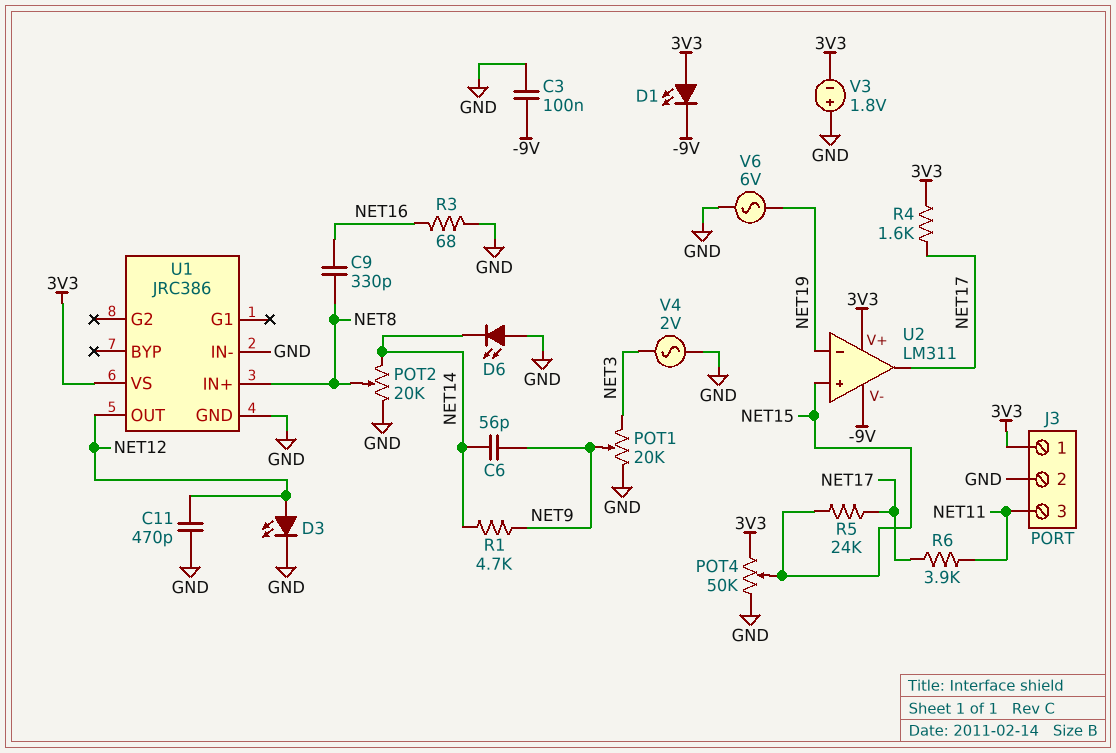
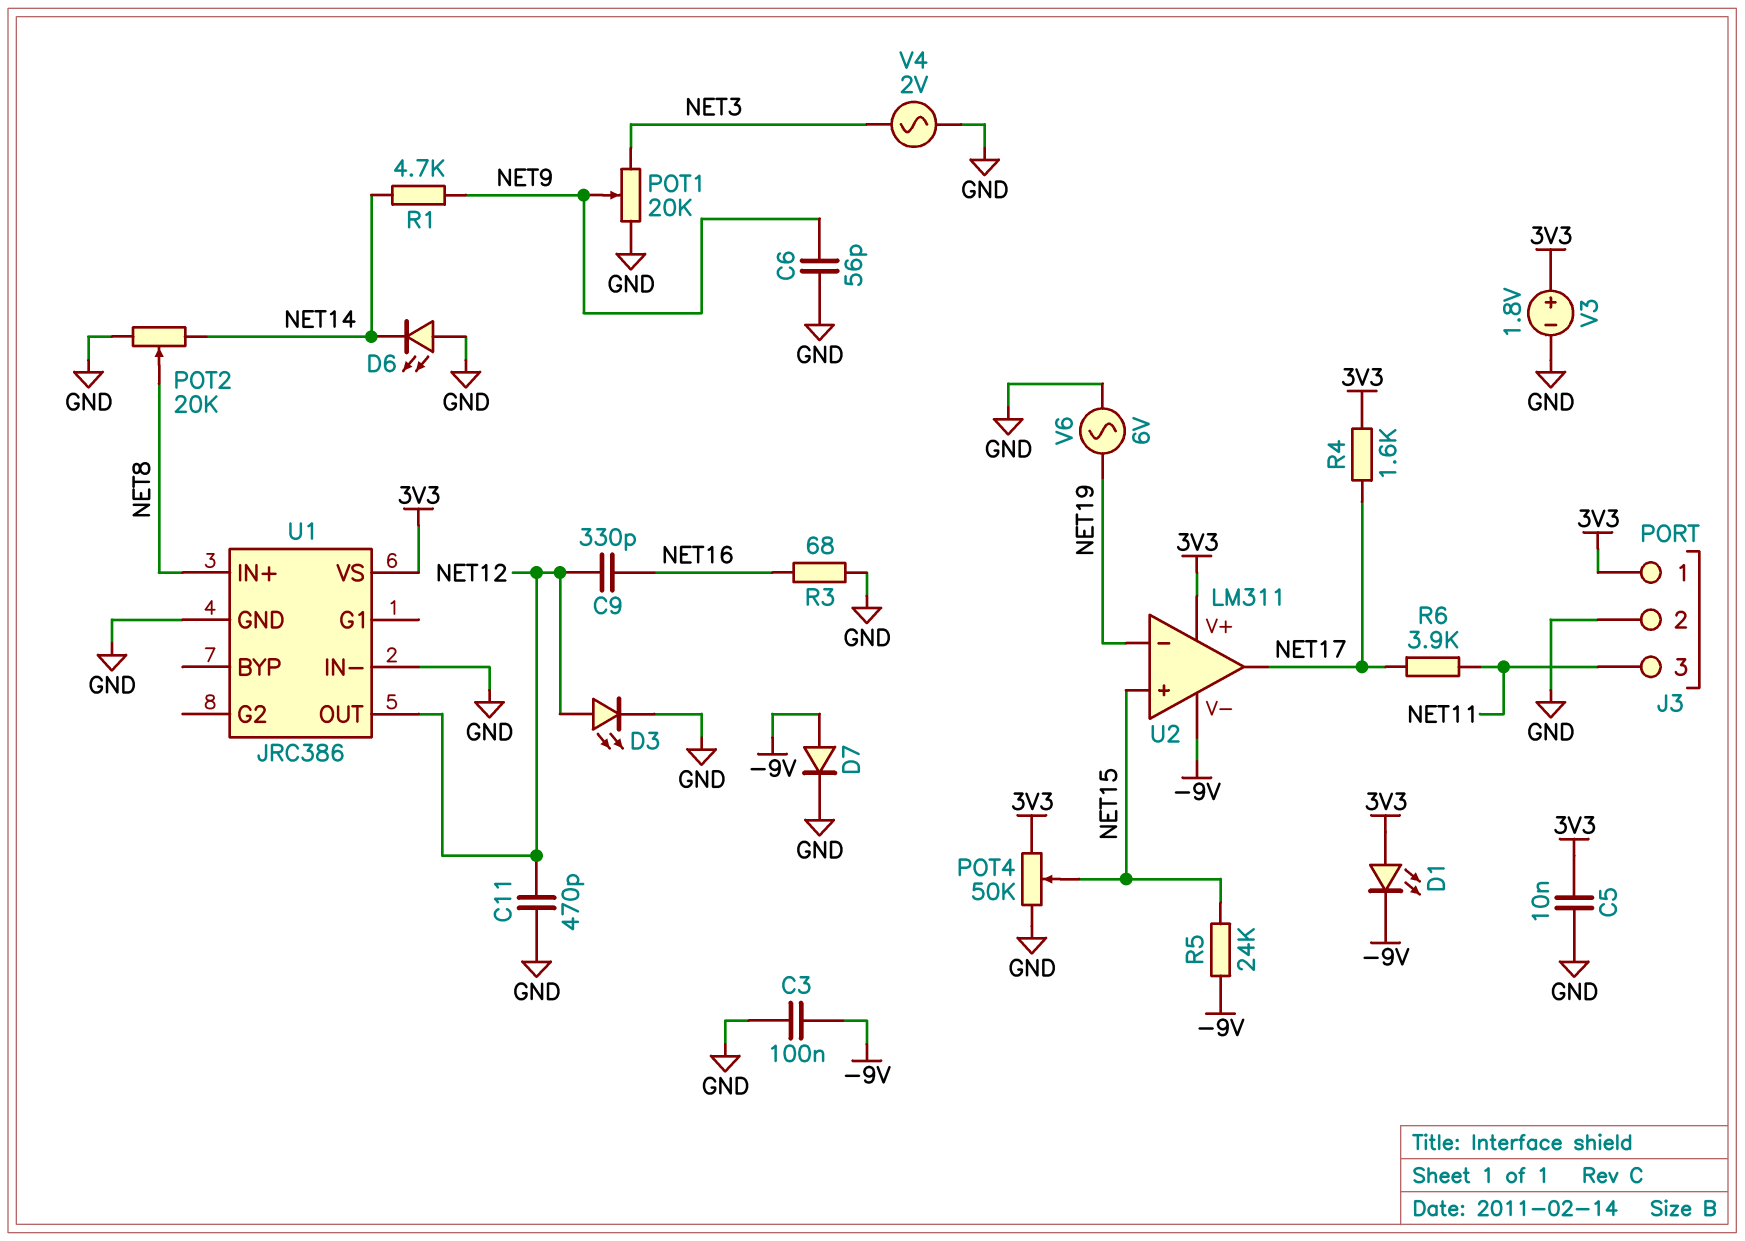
C5: none -> 10nF (3V3, GND)
C6: 56pF (NET9, NET14) -> 56pF (GND, NET9)
C9: 330pF (NET8, NET16) -> 330pF (NET12, NET16)
D7: none -> diode (A -9V, K GND)
R5: 24k (NET15, NET17) -> 24k (-9V, NET15)
V3: 1.8V (plus GND, minus 3V3) -> 1.8V (plus 3V3, minus GND)

